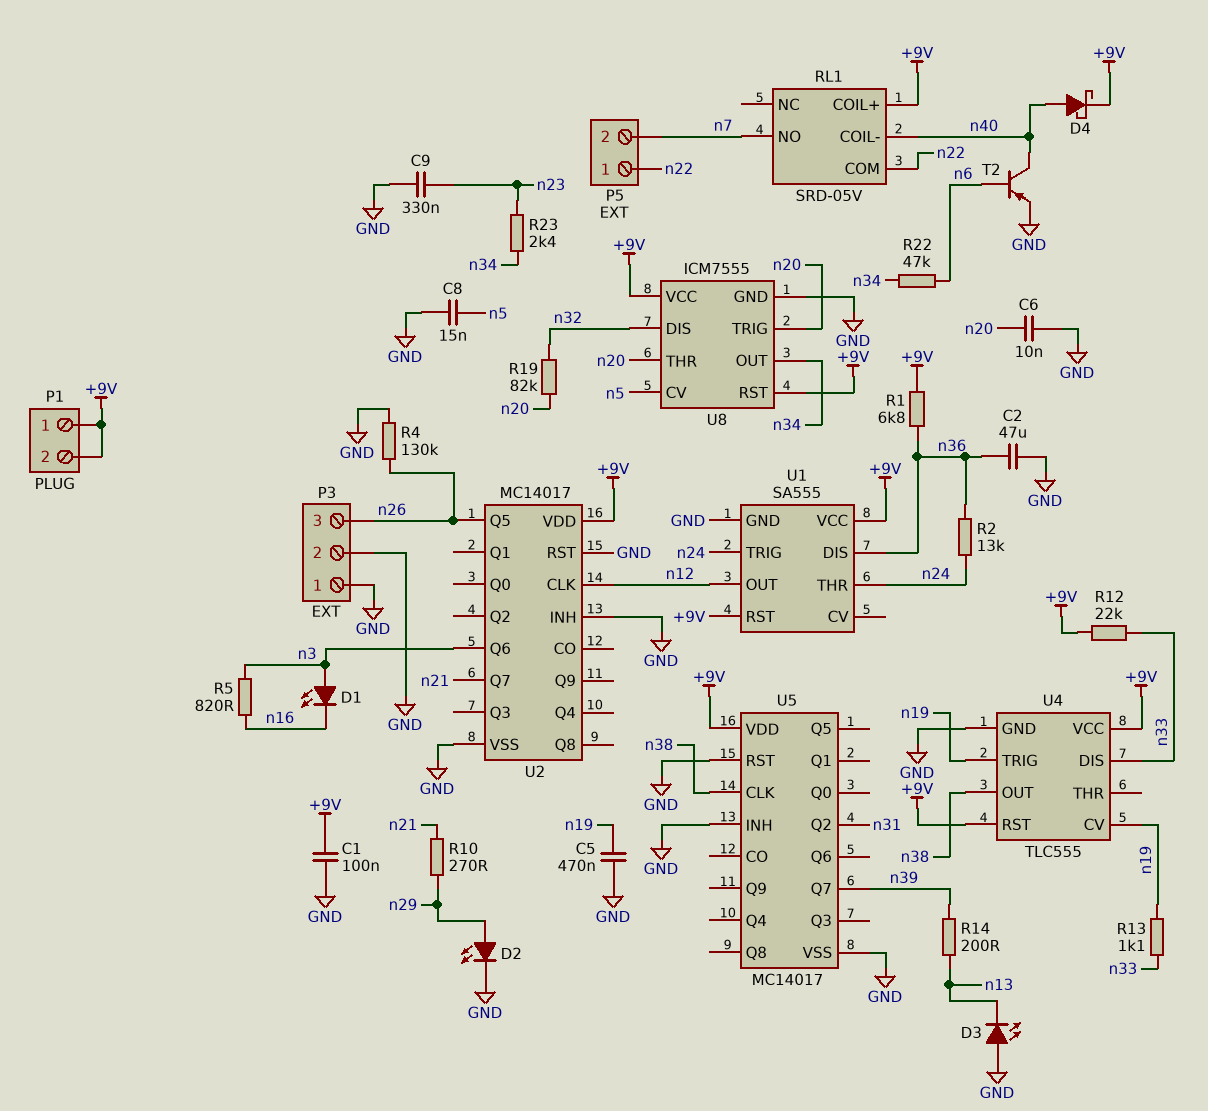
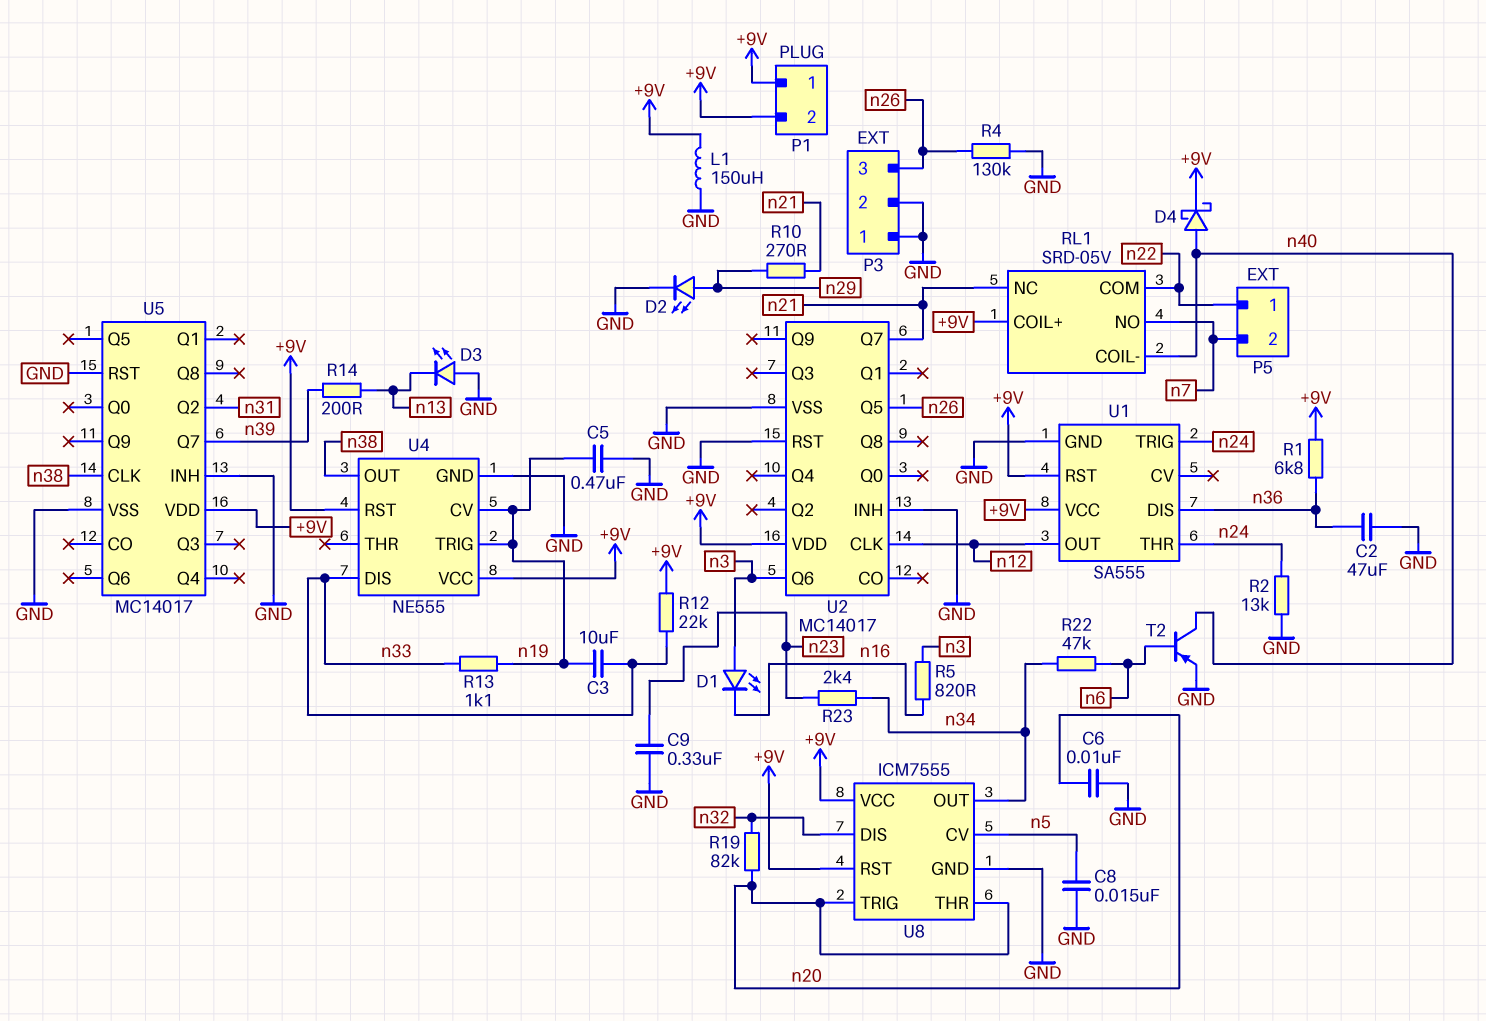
C1: 100nF (+9V, GND) -> none
C3: none -> 10uF (n19, n33)
L1: none -> 150uH (+9V, GND)
R2: 13k (n24, n36) -> 13k (GND, n24)
RL1 pin NC: none -> n21
U4: TLC555 -> NE555

